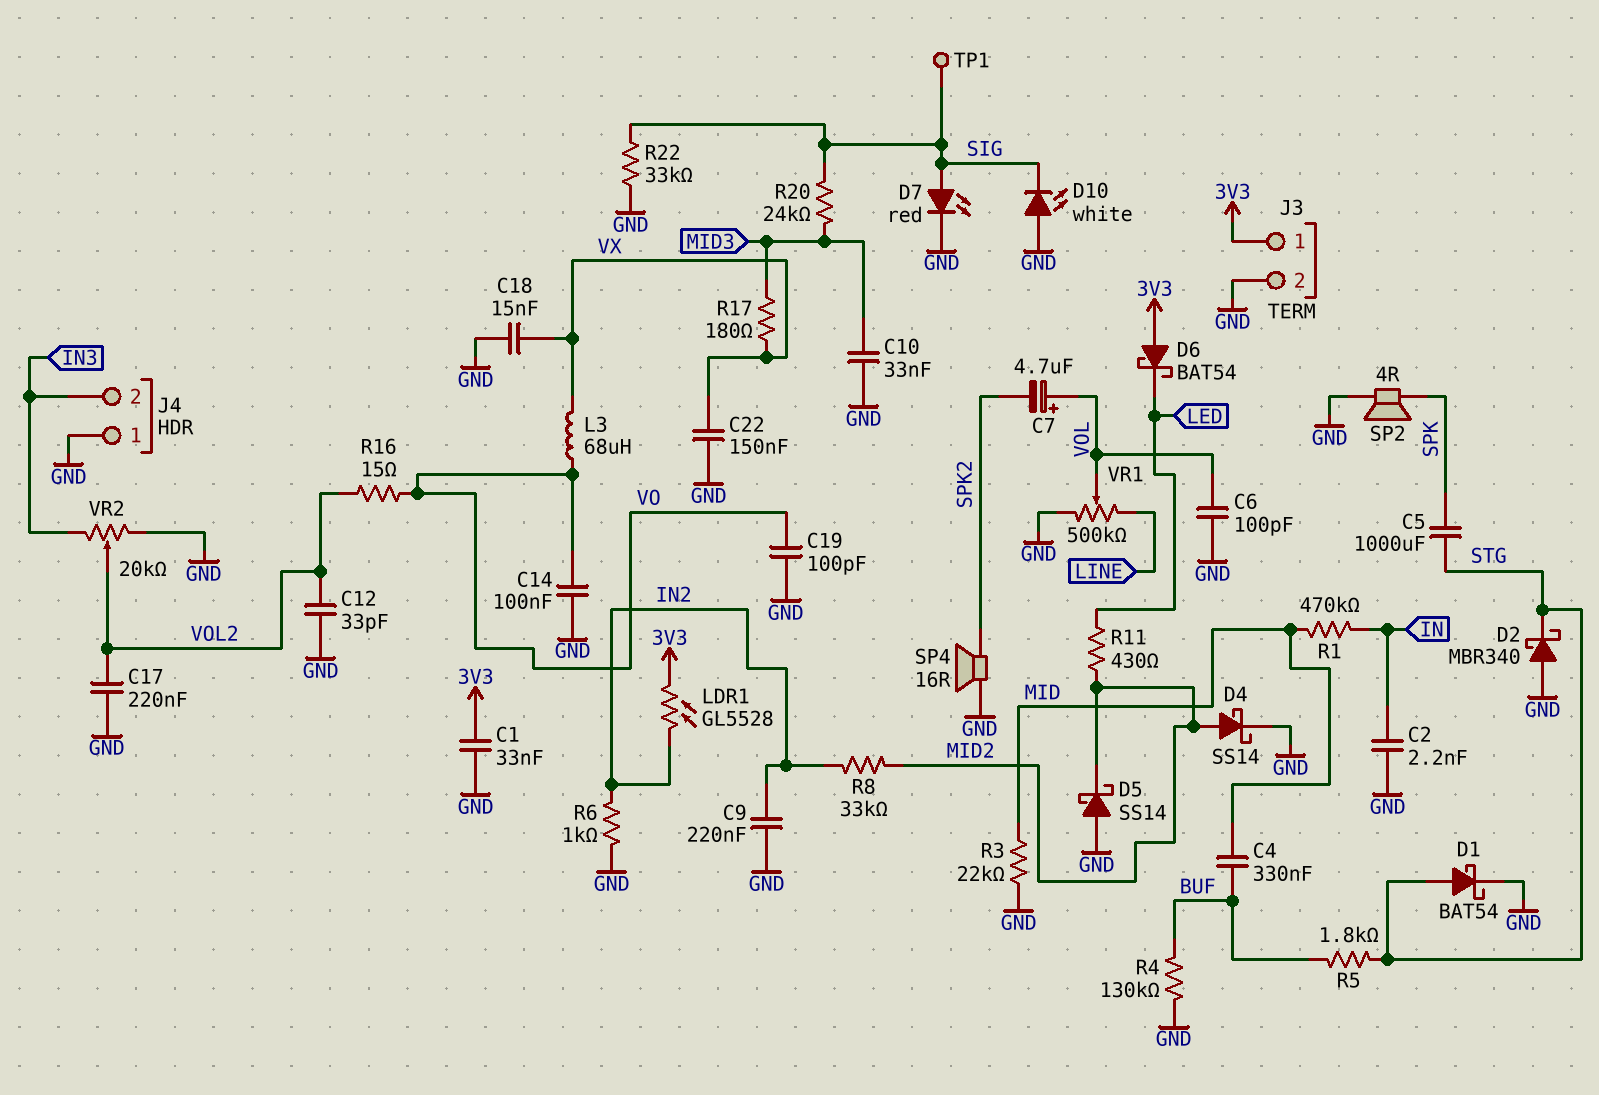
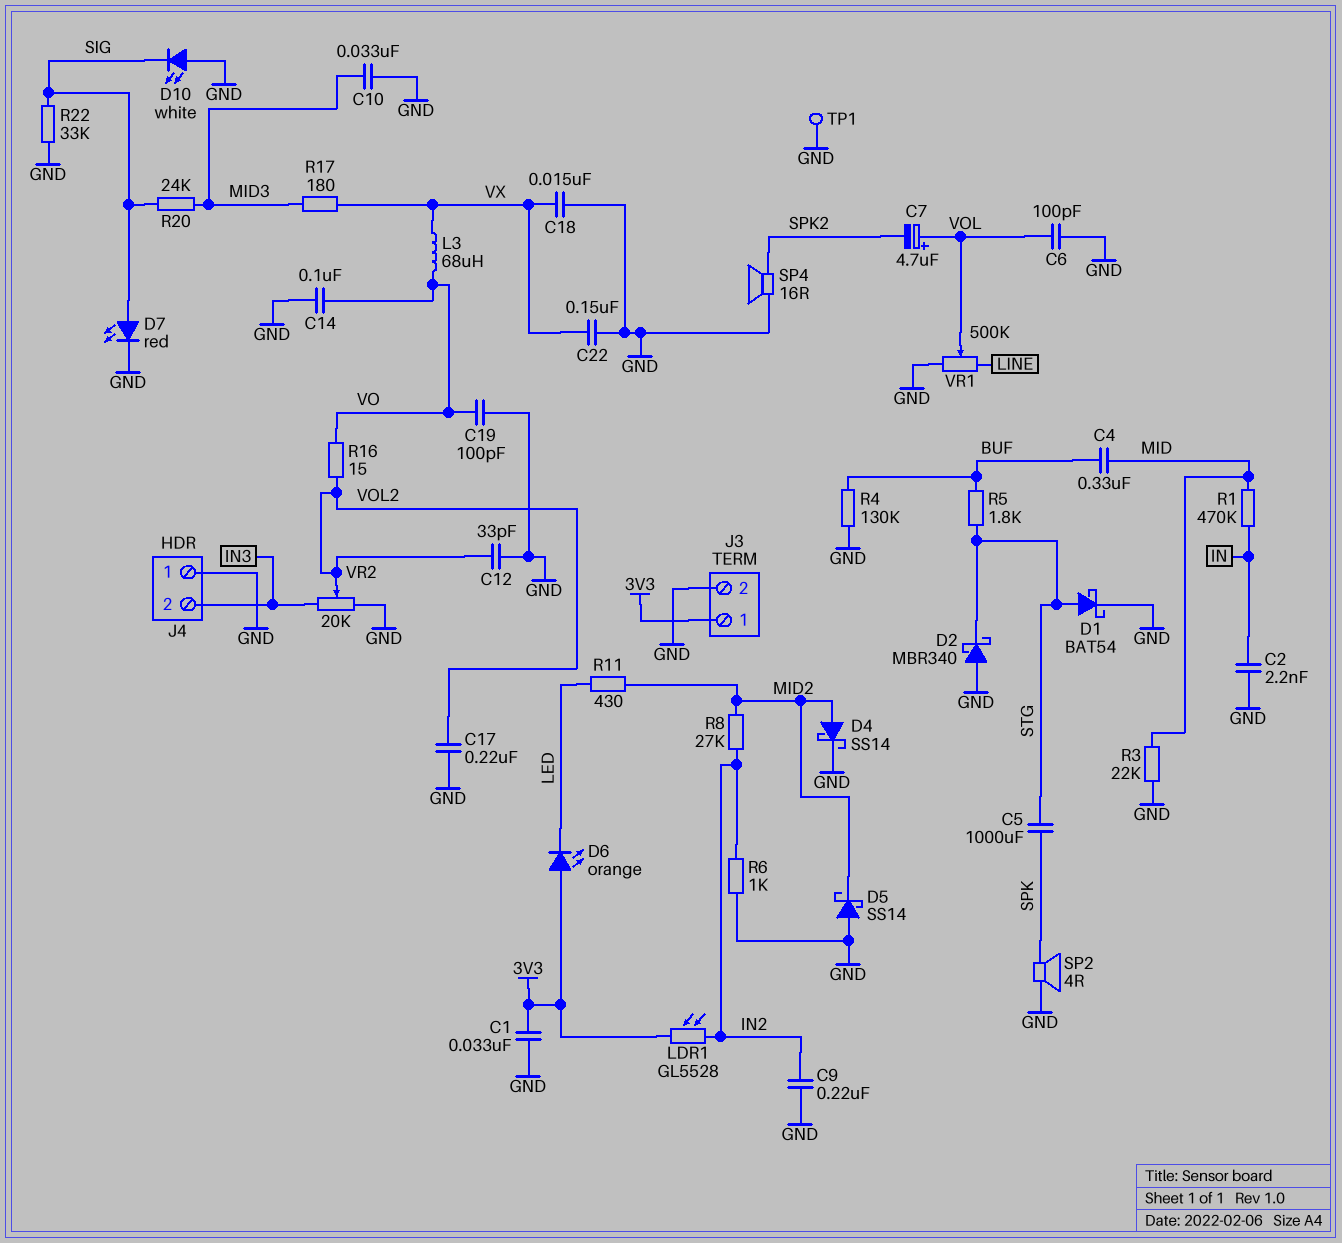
D6: schottky BAT54 (A 3V3, K LED) -> LED orange (A 3V3, K LED)
R8: 33k (IN2, MID2) -> 27k (IN2, MID2)
TP1: test point (SIG) -> test point (GND)

